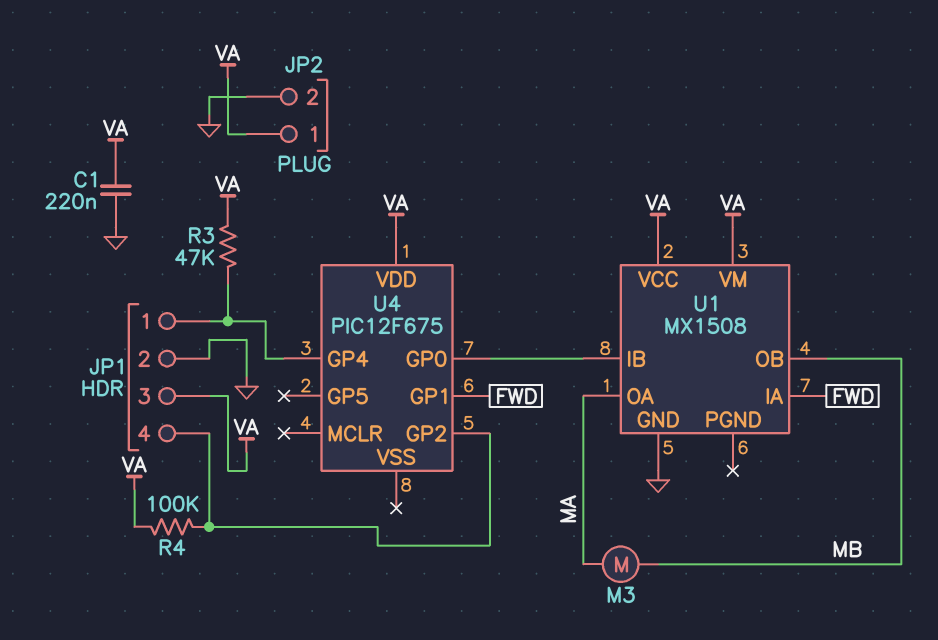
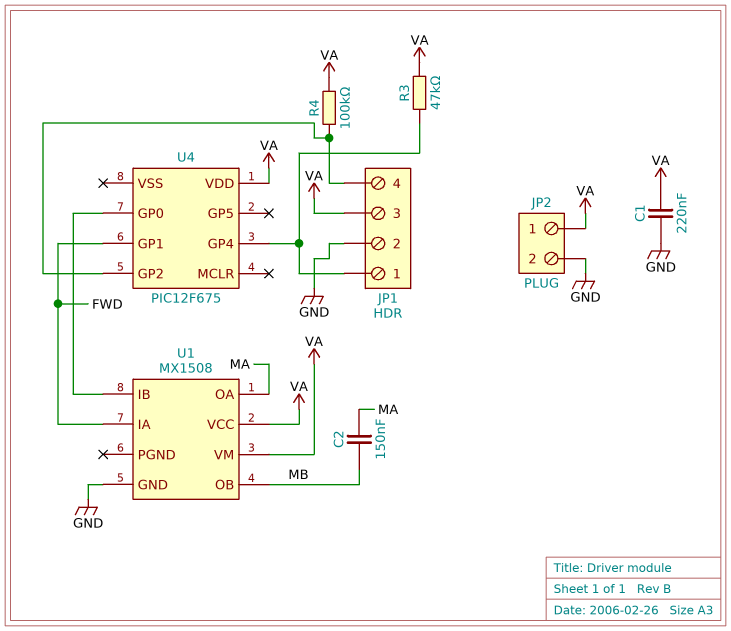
C2: none -> 150nF (MA, MB)
M3: motor (MA, MB) -> none

